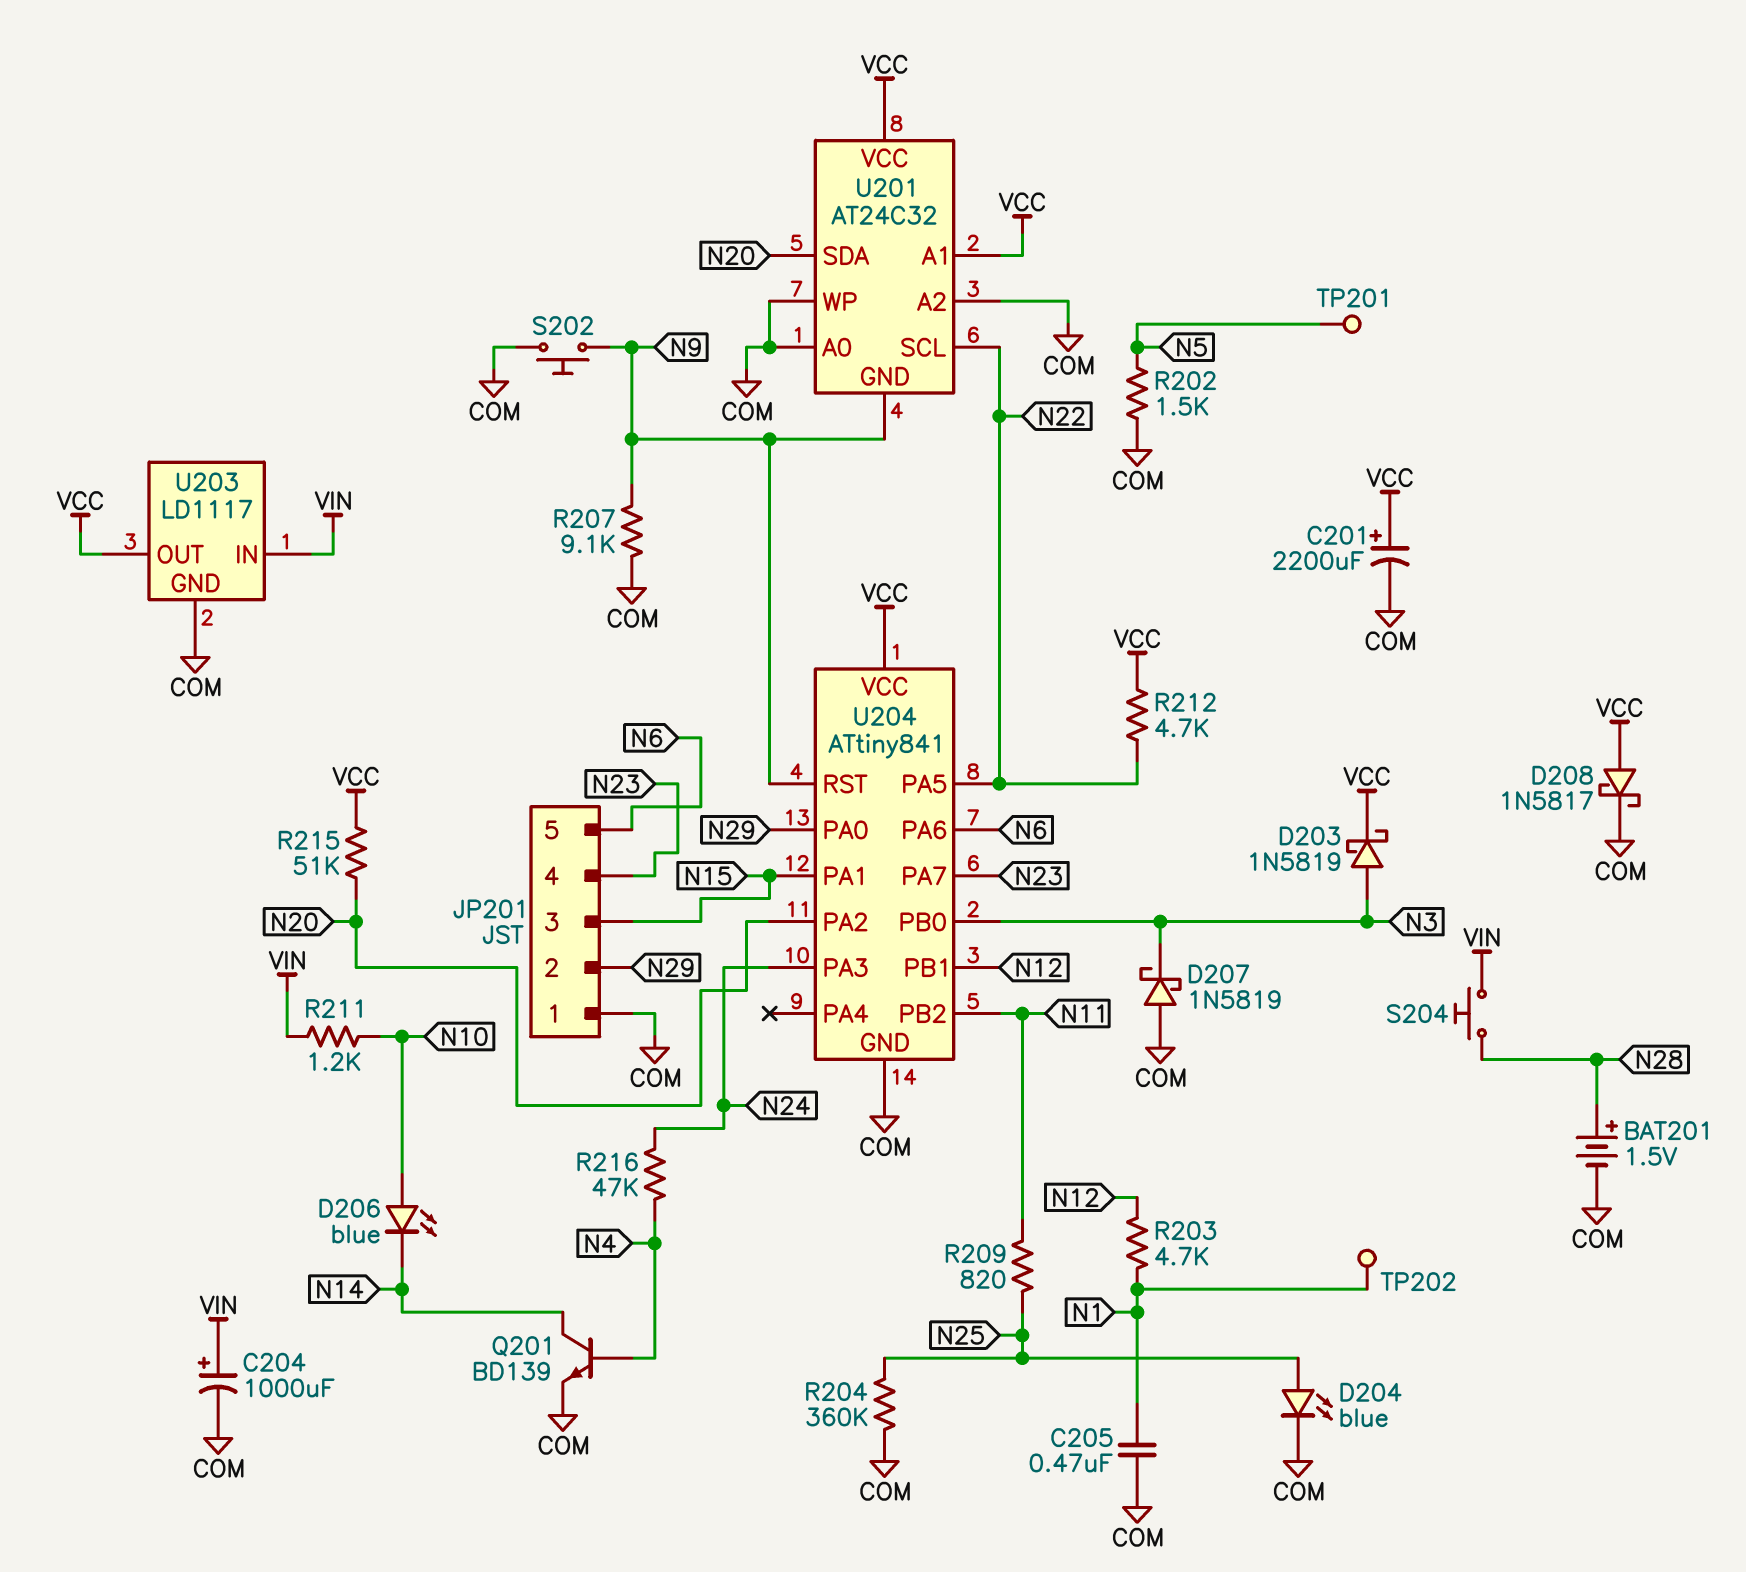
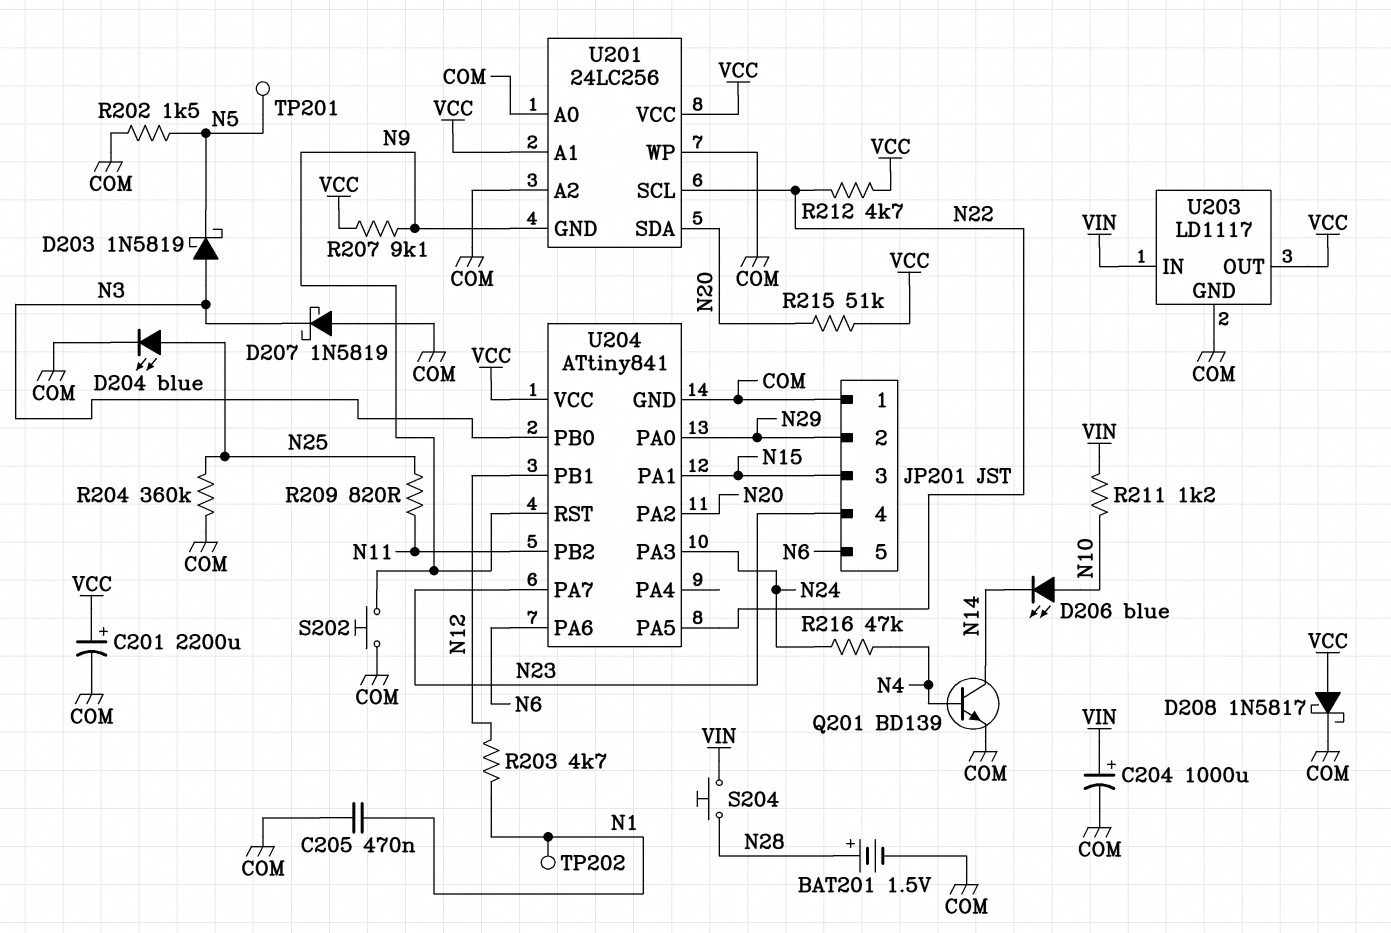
D203: schottky 1N5819 (A N3, K VCC) -> schottky 1N5819 (A N3, K N5)
R207: 9.1k (COM, N9) -> 9.1k (N9, VCC)
U201: AT24C32 -> 24LC256

